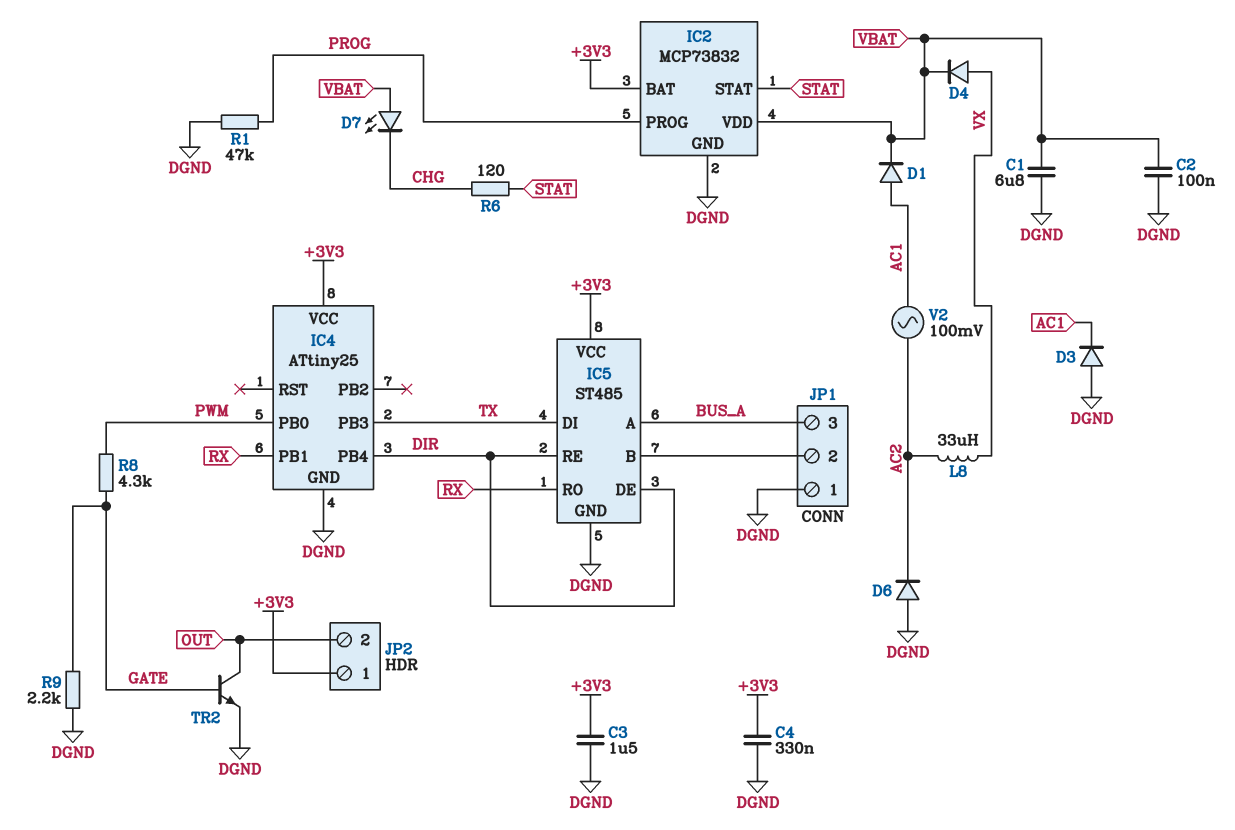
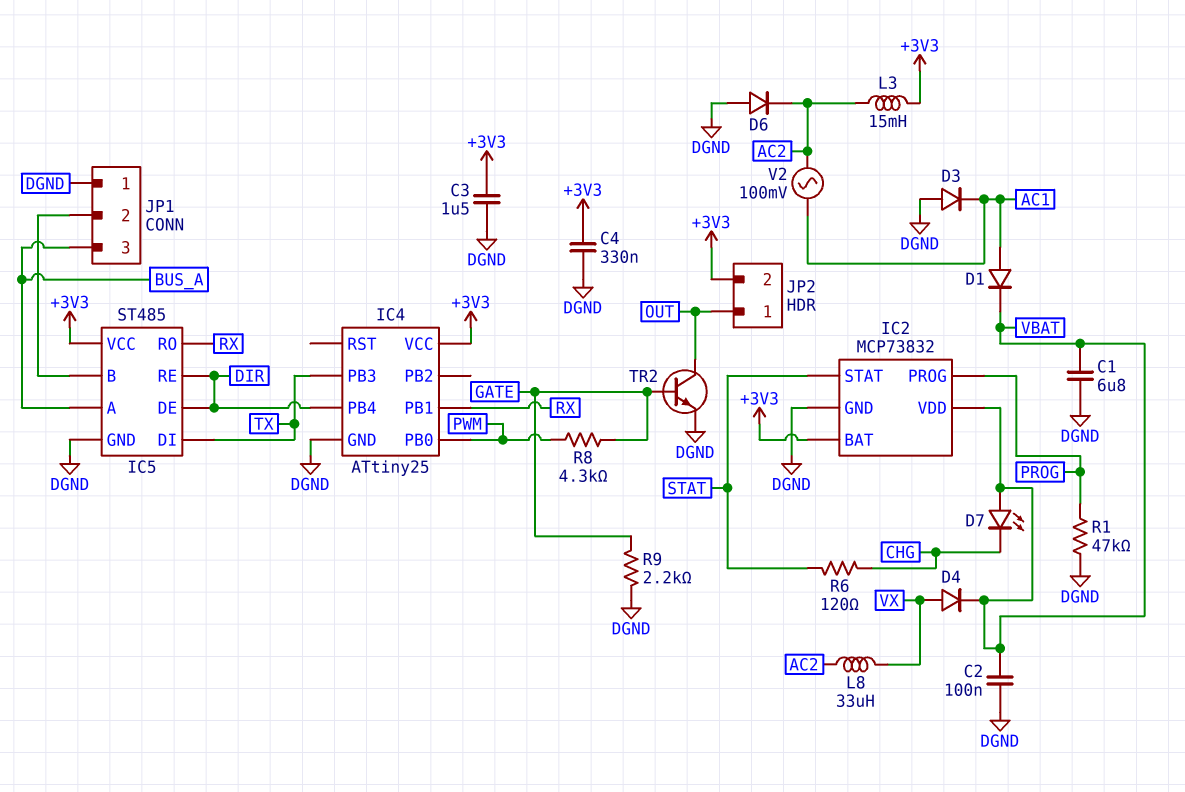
JP2 pin 1: +3V3 -> OUT
JP2 pin 2: OUT -> +3V3
L3: none -> 15mH (+3V3, AC2)

